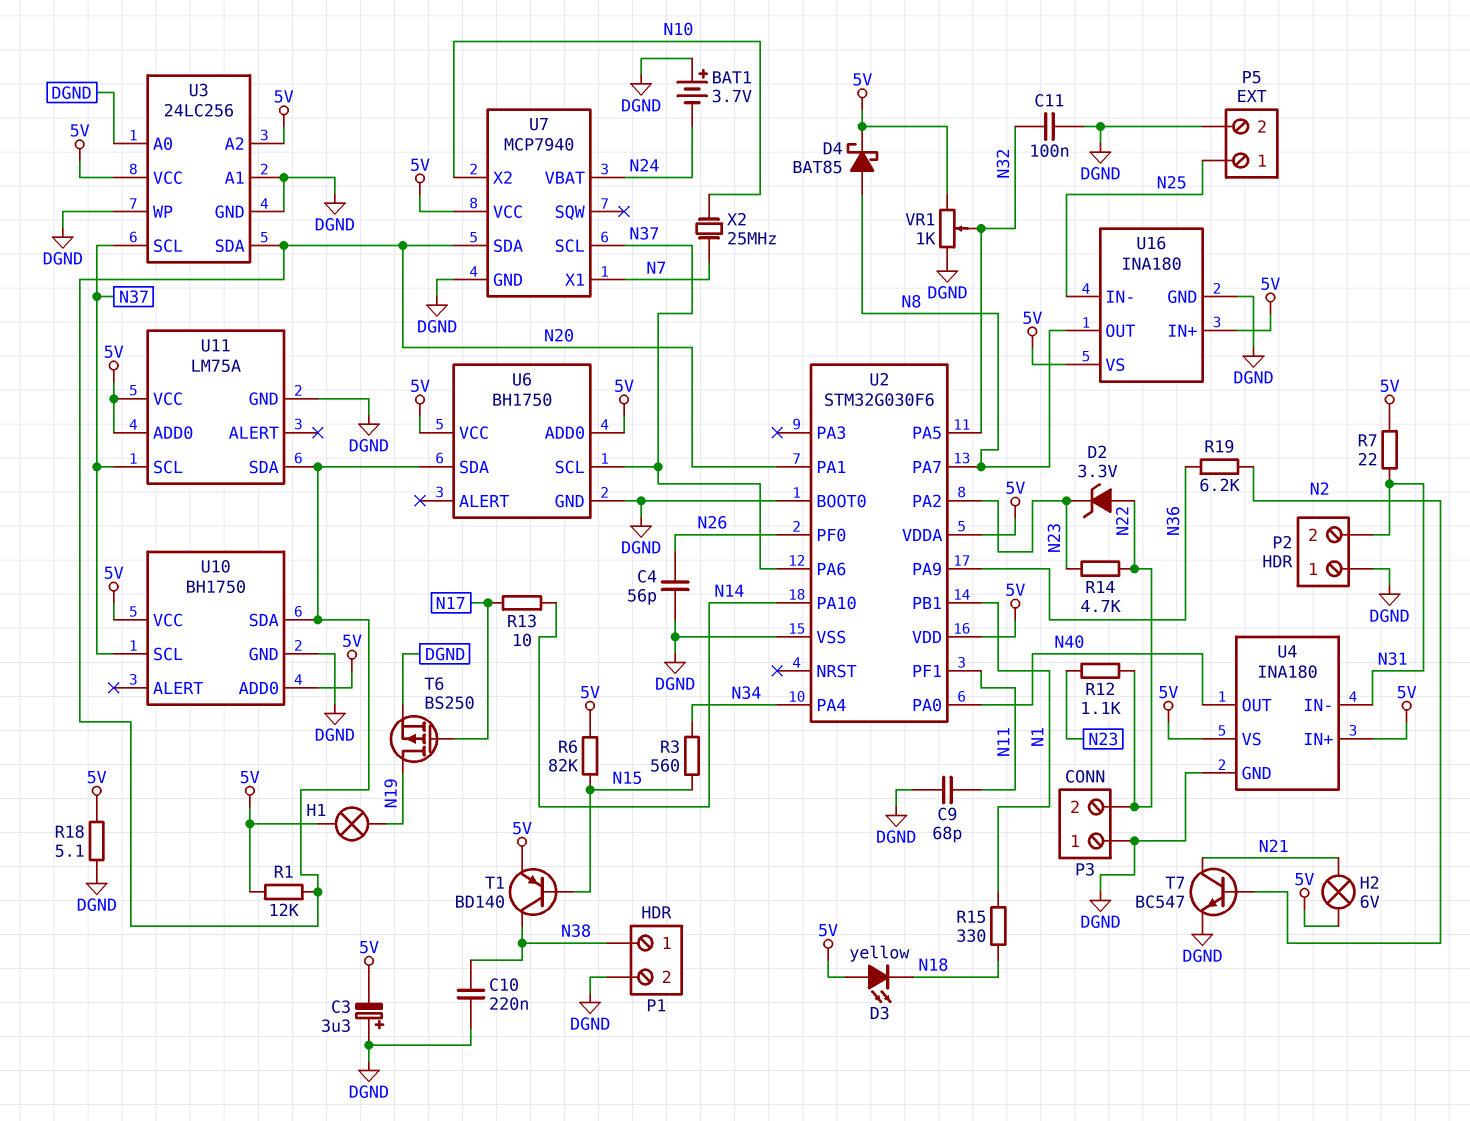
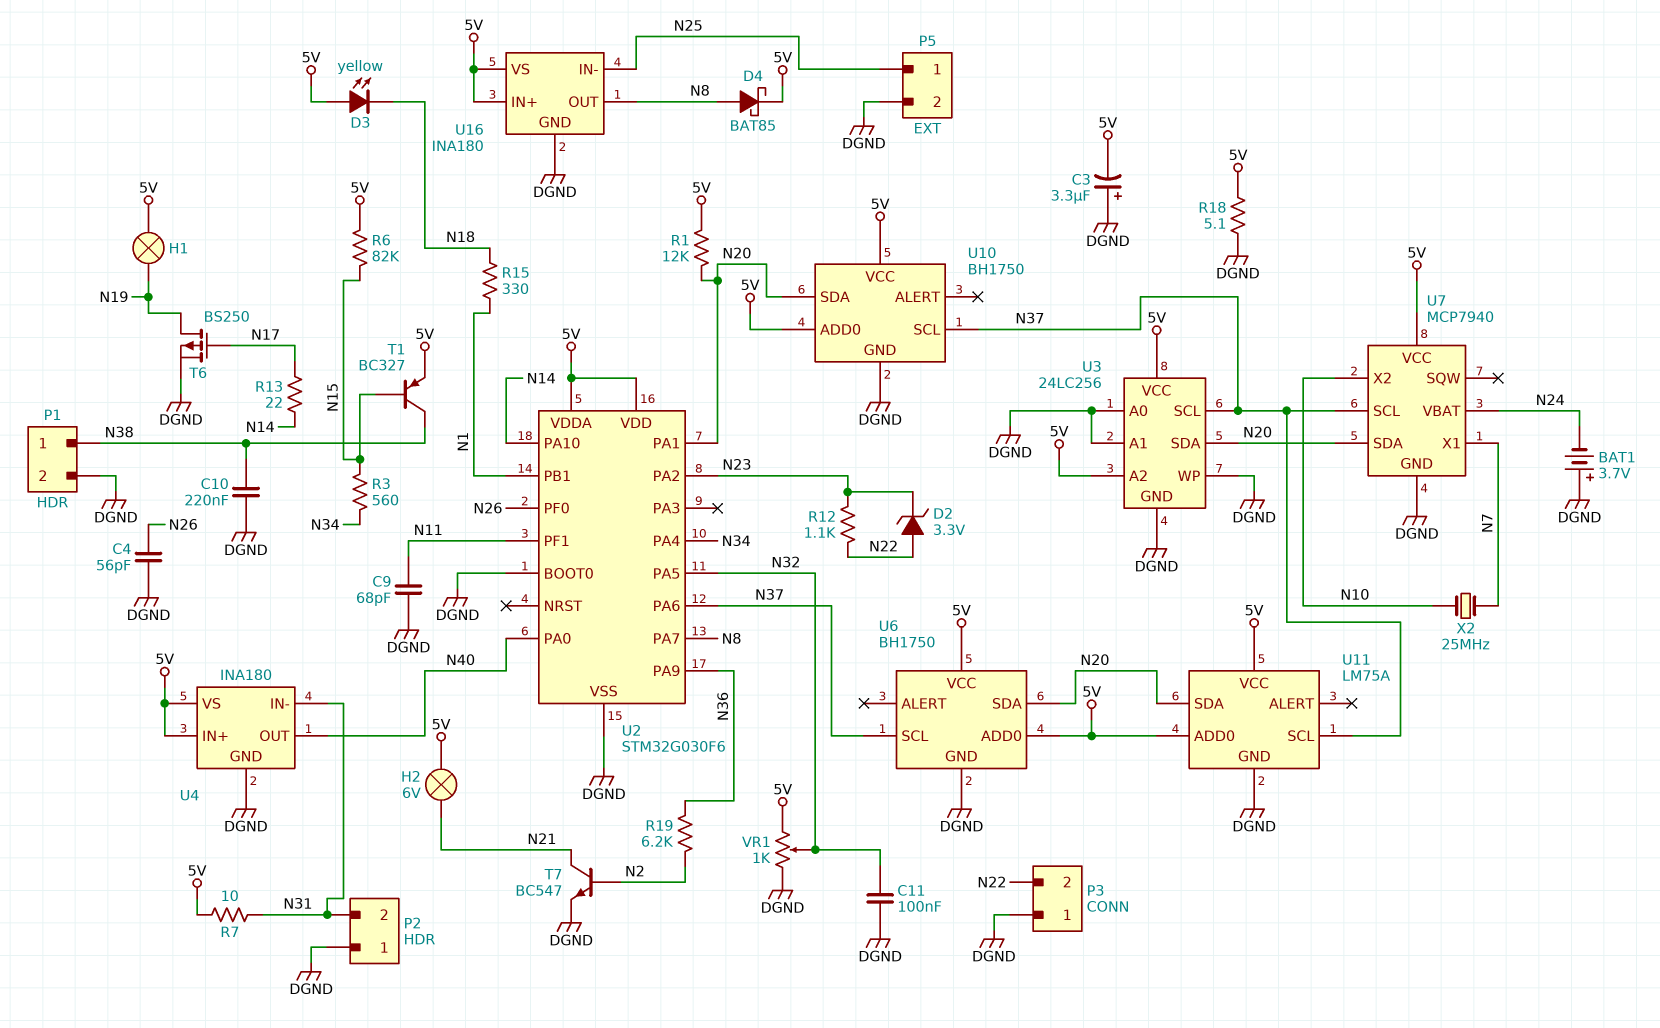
R7: 22 (5V, N31) -> 10 (5V, N31)
R13: 10 (N14, N17) -> 22 (N14, N17)
R14: 4.7k (N22, N23) -> none
T1: PNP BD140 (B N15, C N38, E 5V) -> PNP BC327 (B N15, C N38, E 5V)

